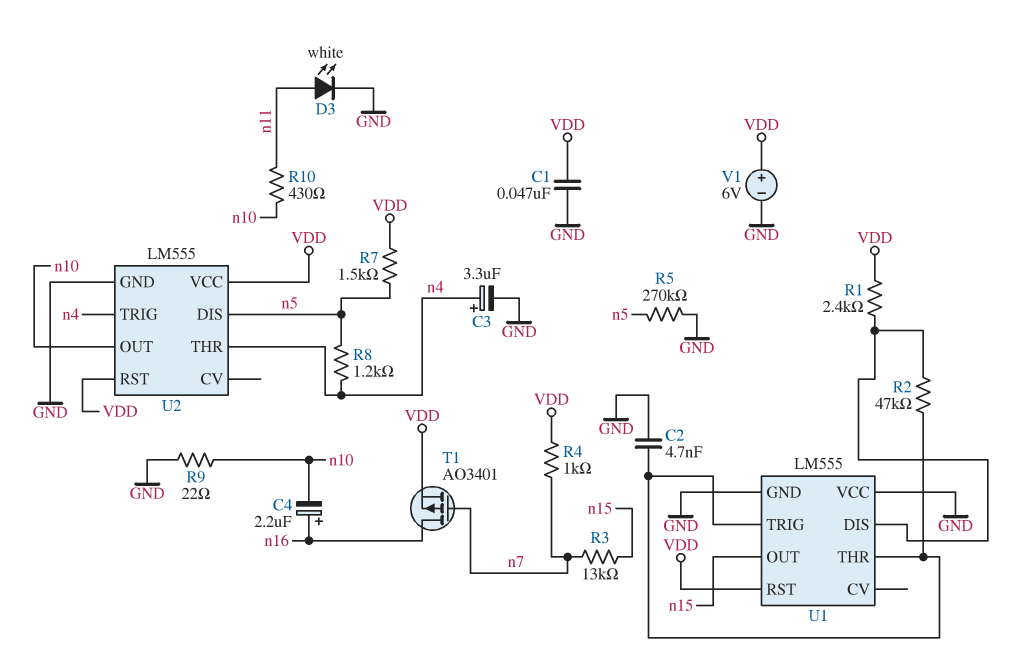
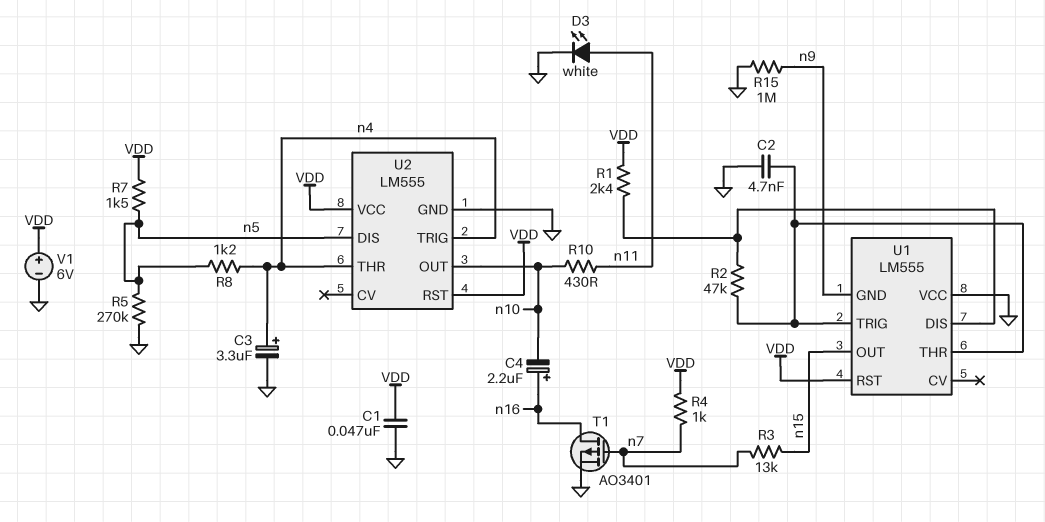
R9: 22 (GND, n10) -> none
R15: none -> 1M (GND, n9)
T1: PMOS AO3401 (G n7, D n16, S VDD) -> PMOS AO3401 (G n7, D n16, S GND)
U1 pin GND: GND -> n9

